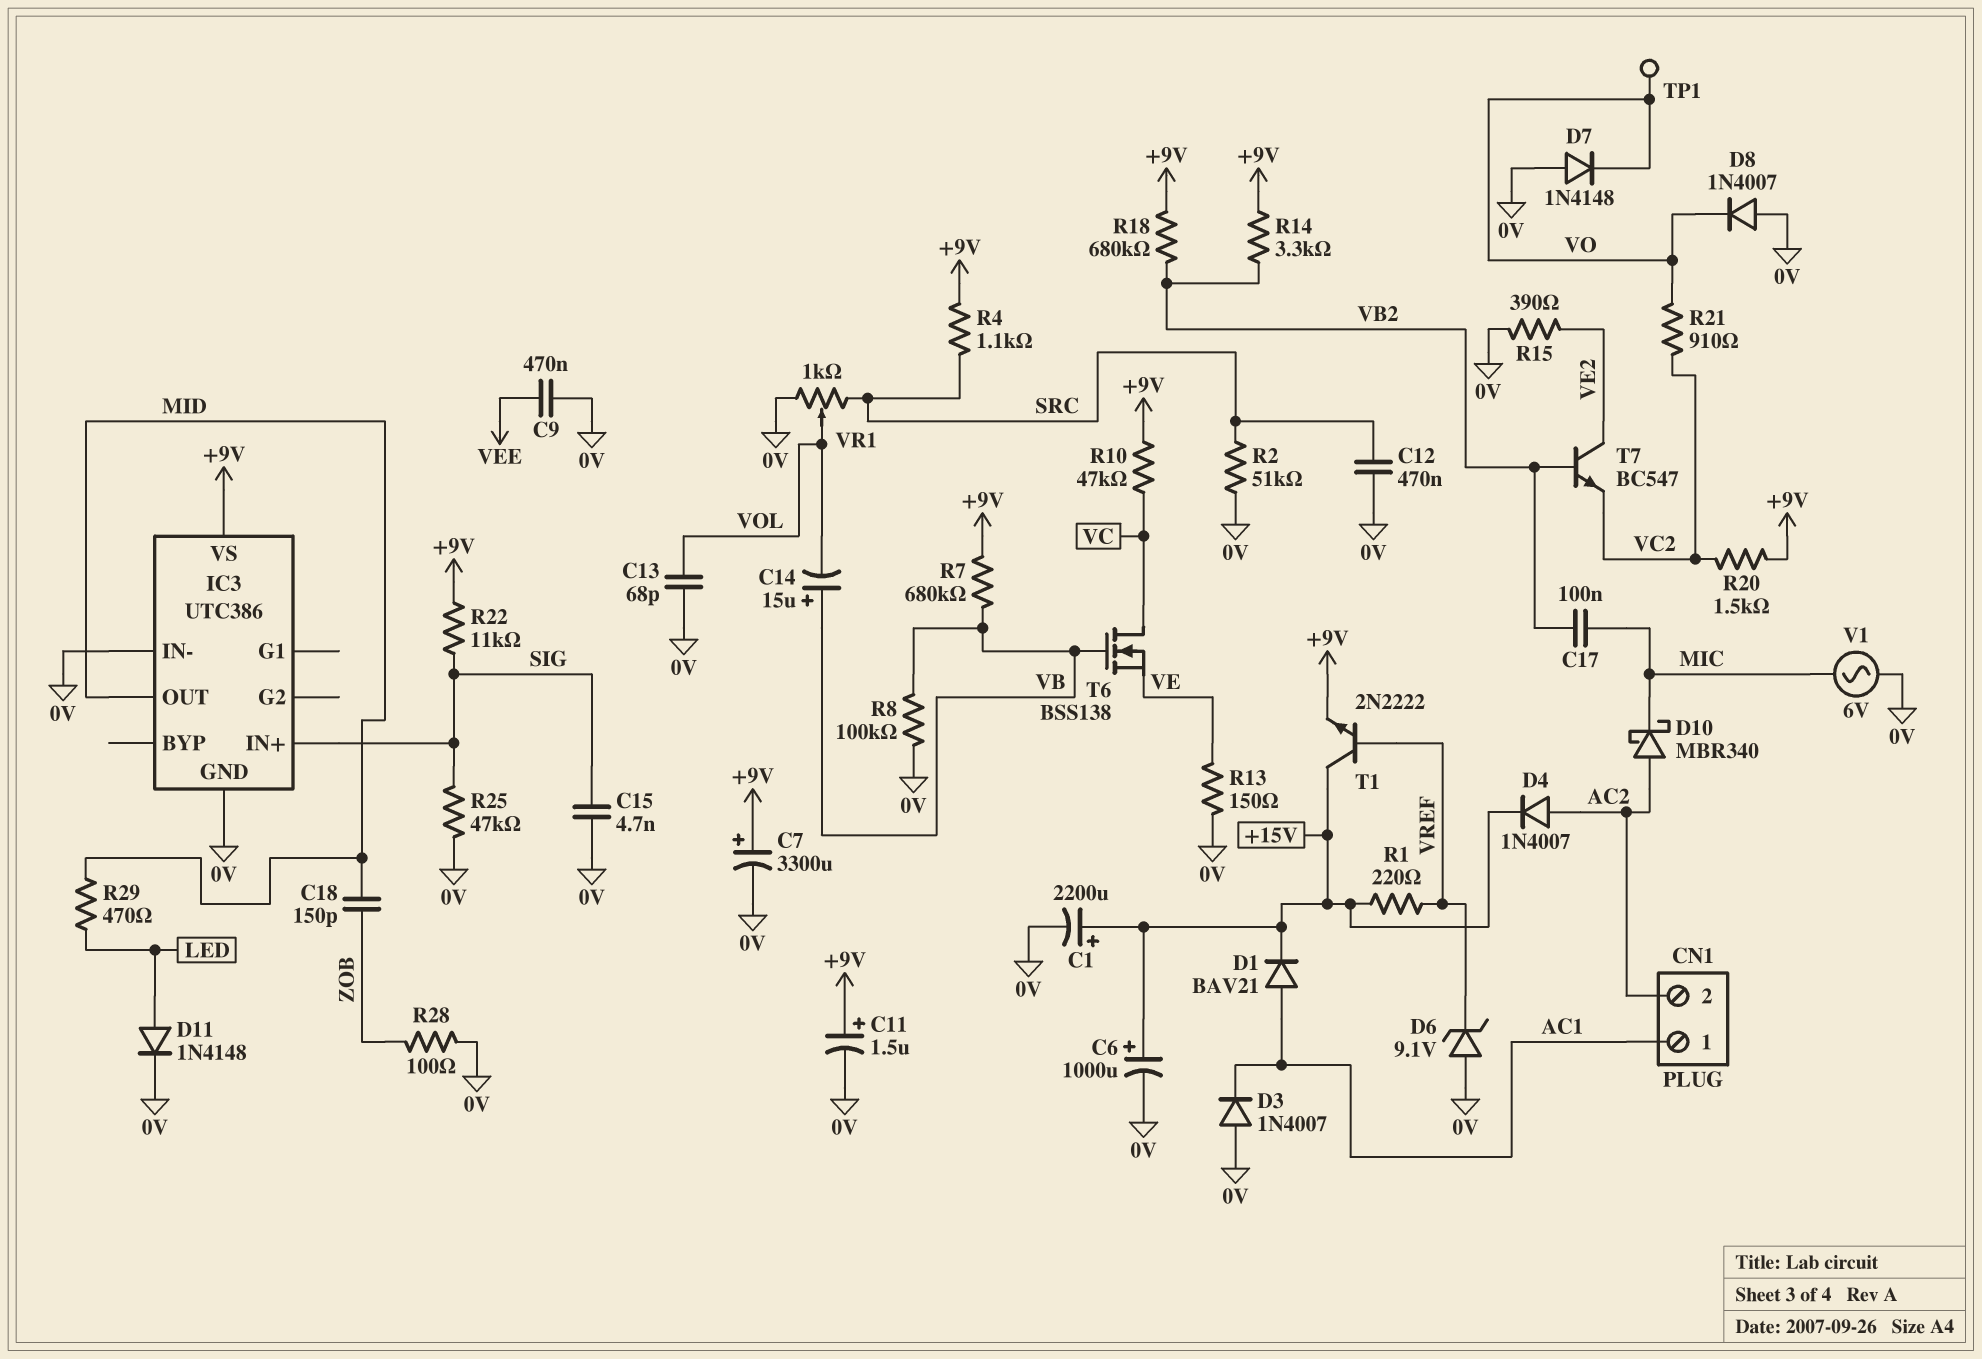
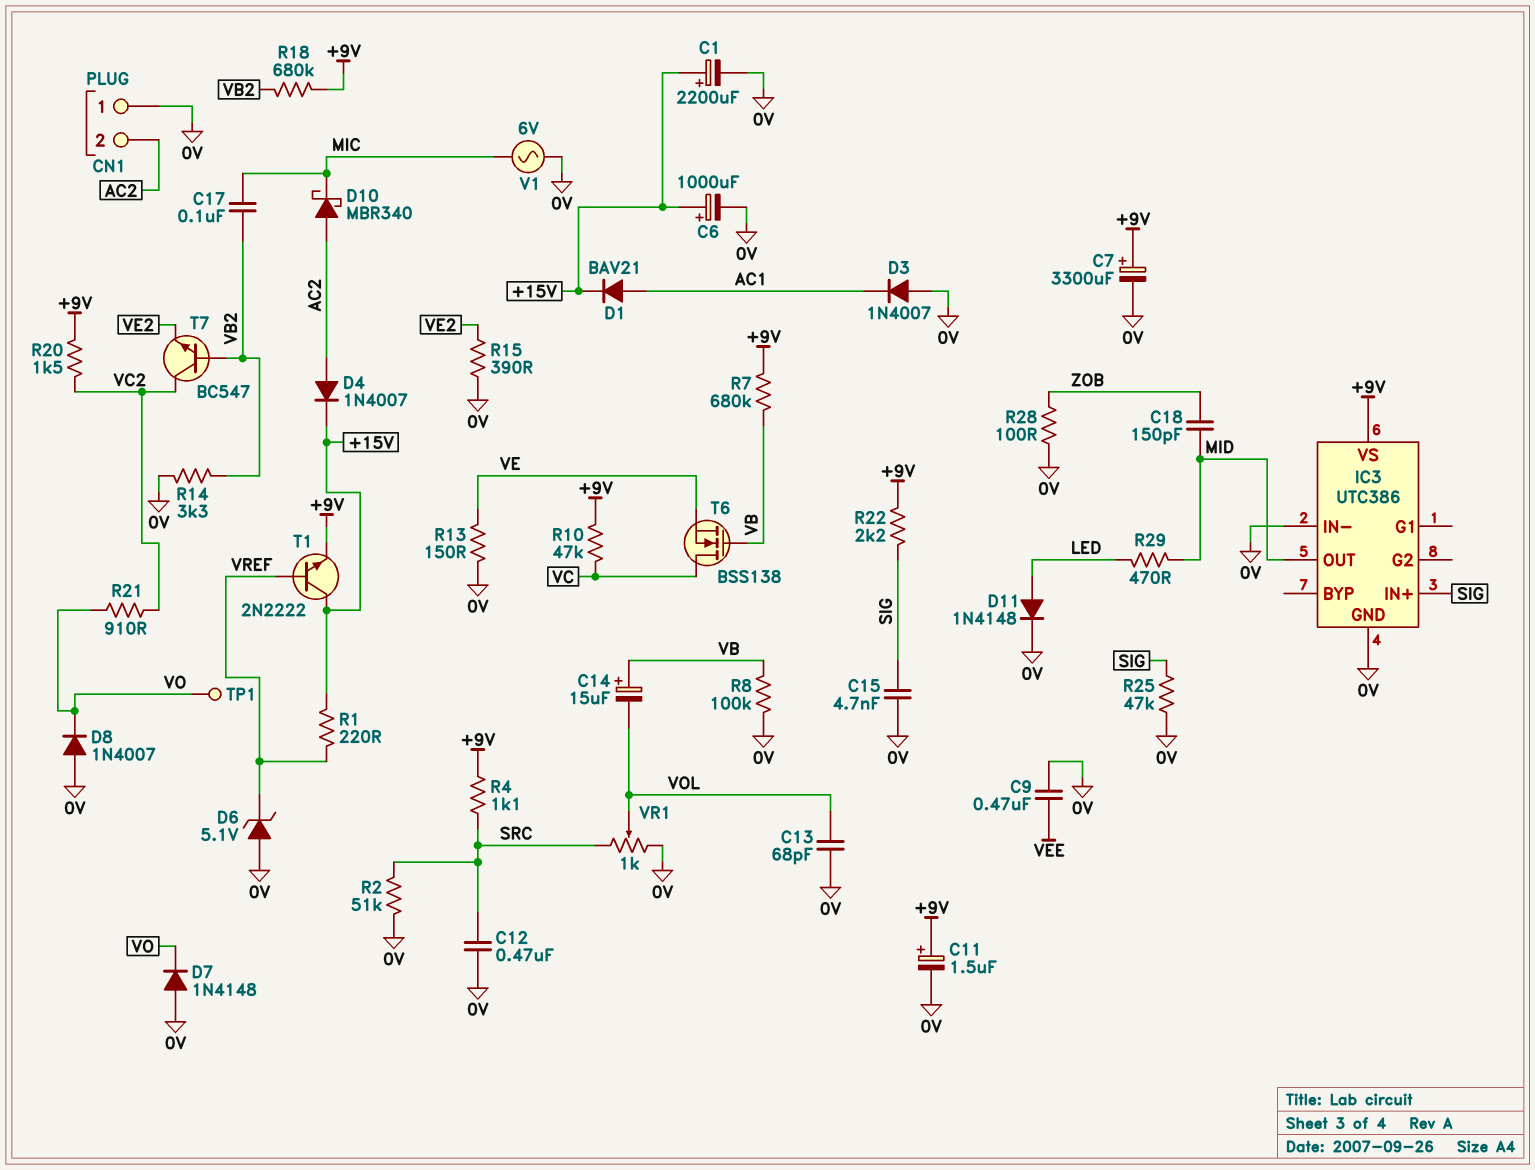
CN1 pin 1: AC1 -> 0V
D6: zener 9.1V (A 0V, K VREF) -> zener 5.1V (A 0V, K VREF)
R14: 3.3k (+9V, VB2) -> 3.3k (0V, VB2)
R22: 11k (+9V, SIG) -> 2.2k (+9V, SIG)
T7: NPN BC547 (B VB2, C VE2, E VC2) -> NPN BC547 (B VB2, C VC2, E VE2)

